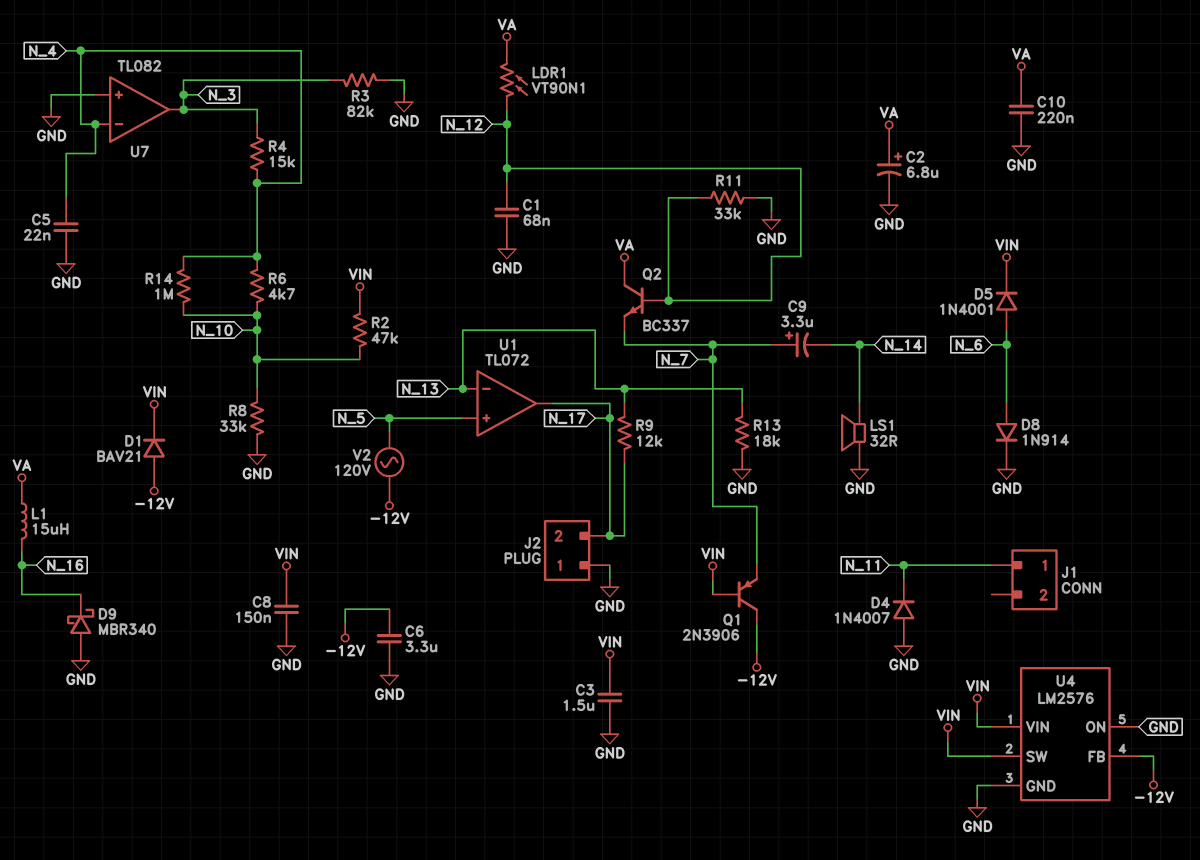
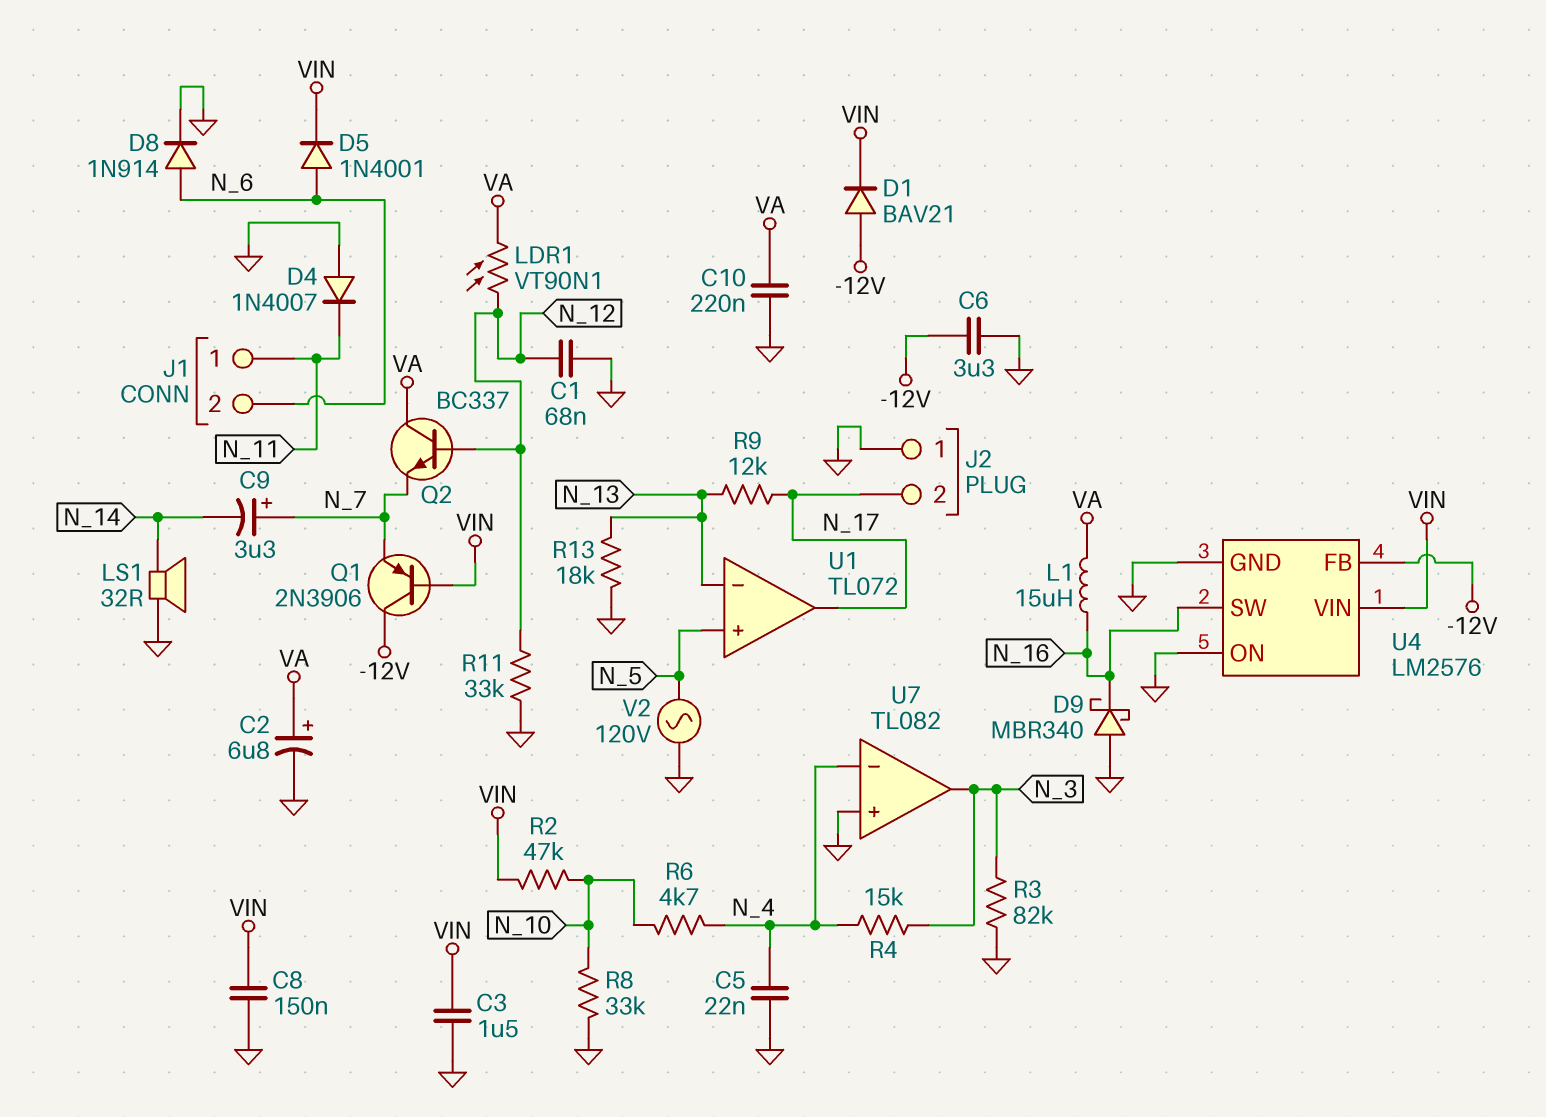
J1 pin 2: none -> N_6
R14: 1M (N_4, N_10) -> none
U4 pin SW: VIN -> N_16
V2: AC 120V (-12V, N_5) -> AC 120V (GND, N_5)

